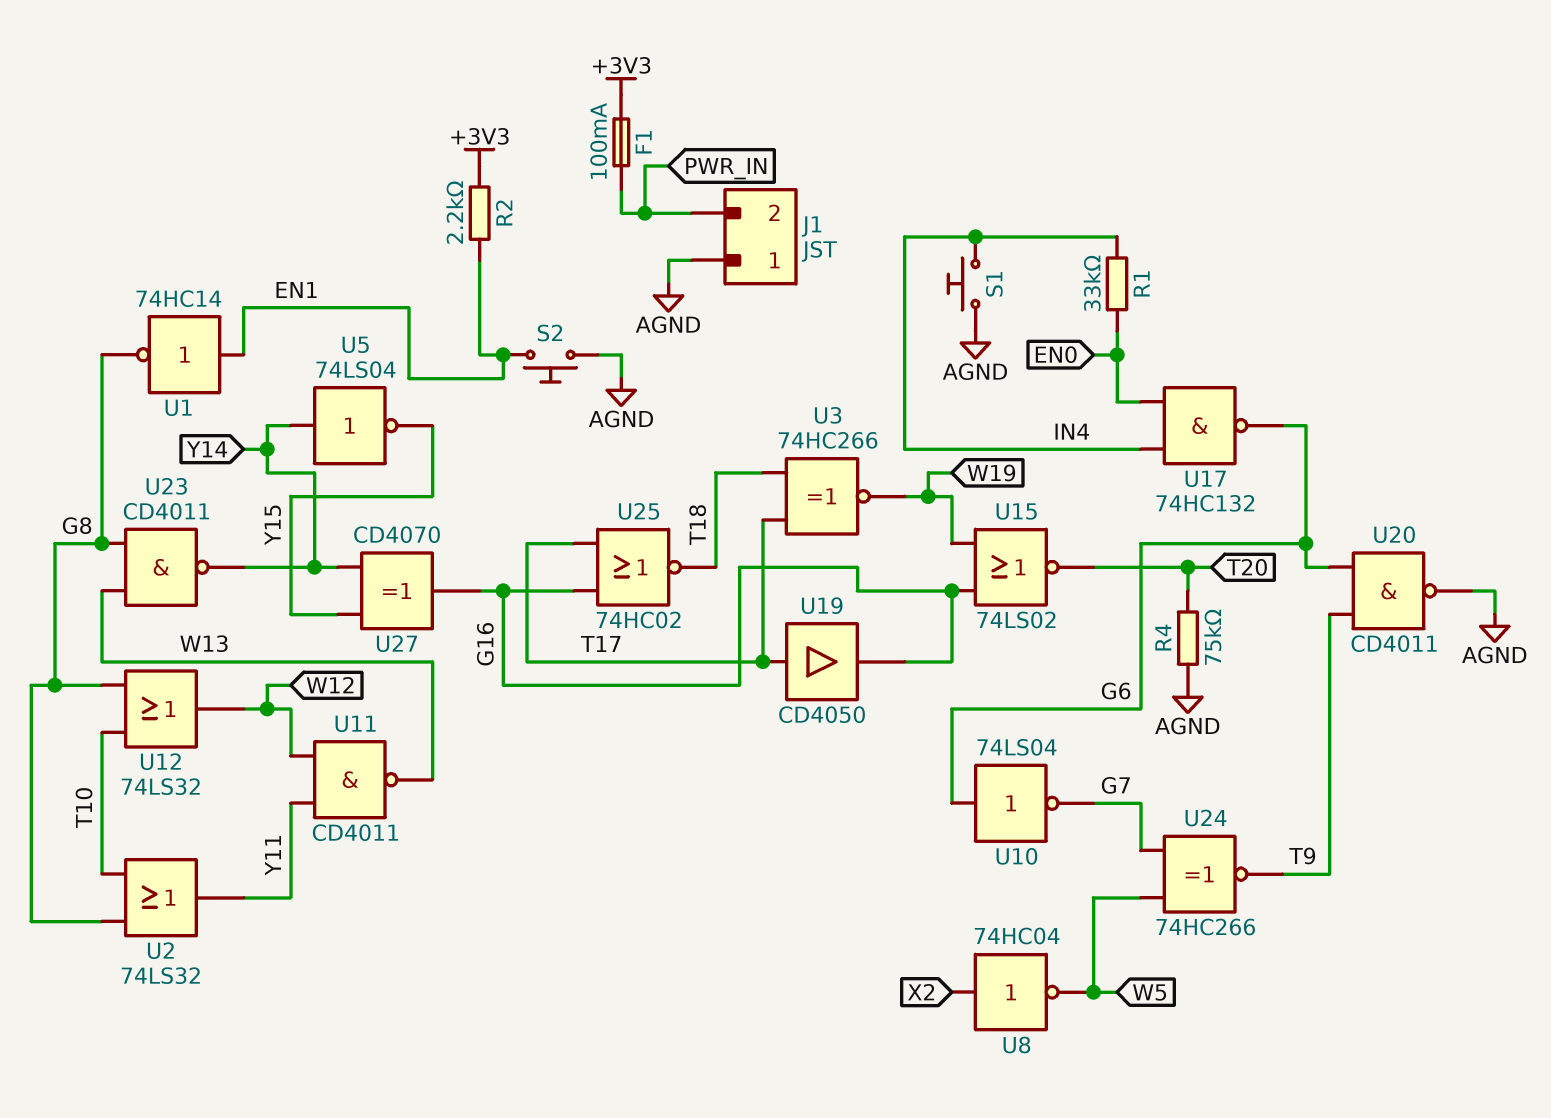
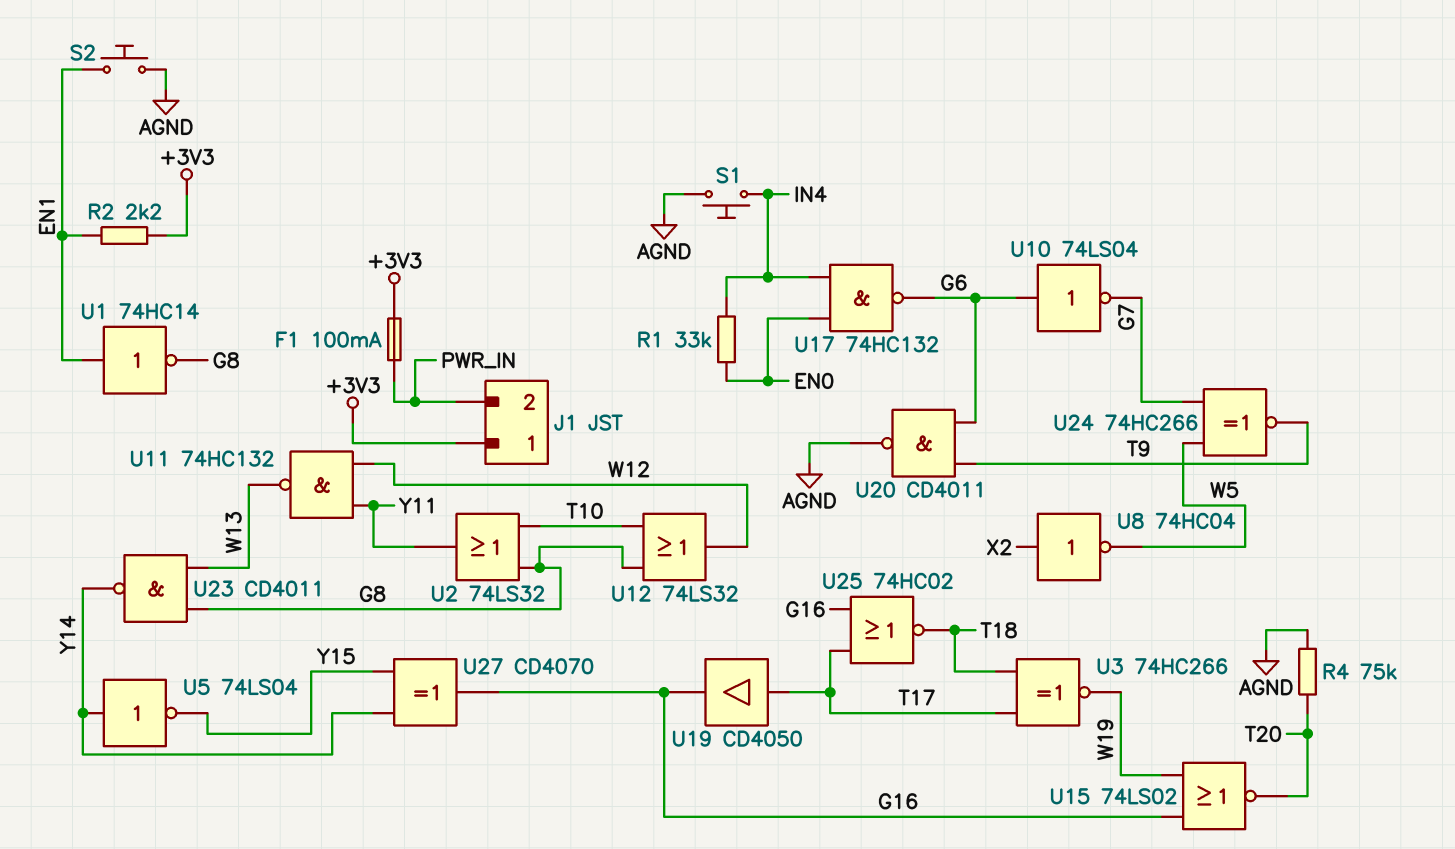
J1 pin 1: AGND -> +3V3
U11: NAND CD4011 (in W12, in Y11, out W13) -> NAND 74HC132 (in W12, in Y11, out W13)

